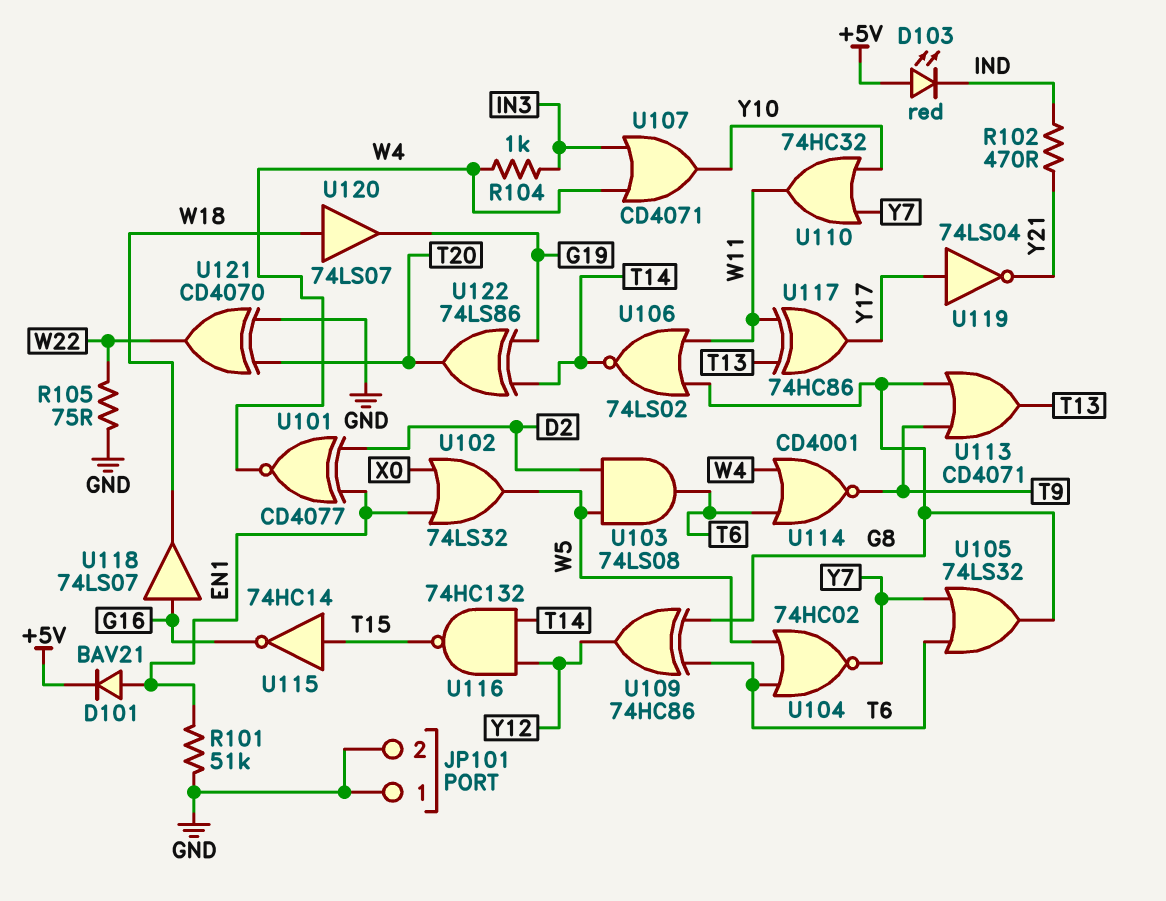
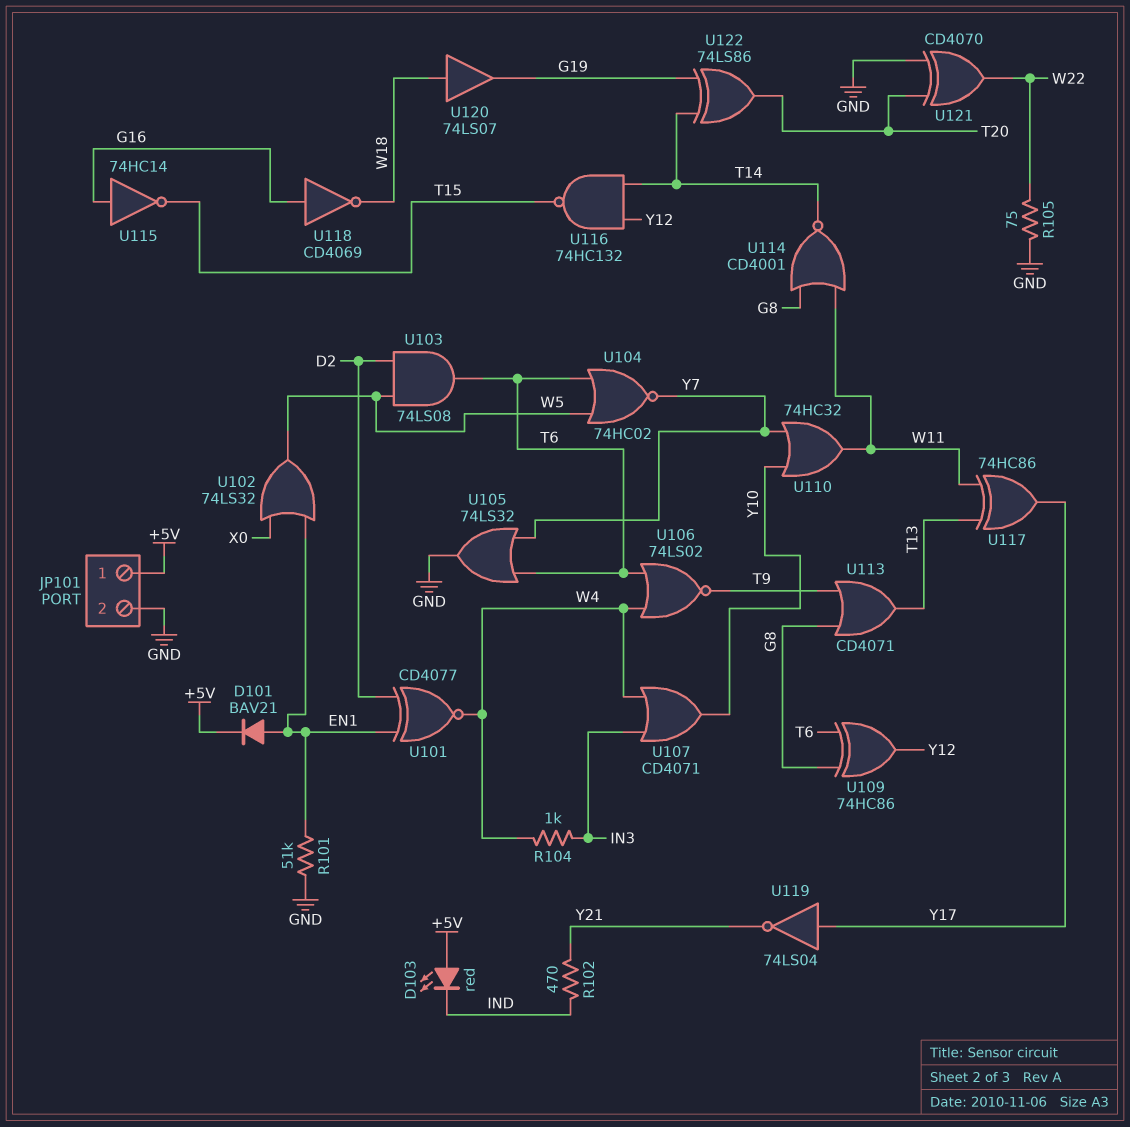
JP101 pin 1: GND -> +5V
U105: OR 74LS32 (in T6, in Y7, out G8) -> OR 74LS32 (in T6, in Y7, out GND)
U106: NOR 74LS02 (in G8, in W11, out T14) -> NOR 74LS02 (in T6, in W4, out T9)
U114: NOR CD4001 (in T6, in W4, out T9) -> NOR CD4001 (in G8, in W11, out T14)
U115: NOT 74HC14 (in T15, out G16) -> NOT 74HC14 (in G16, out T15)
U118: buffer 74LS07 (in G16, out W18) -> NOT CD4069 (in G16, out W18)

